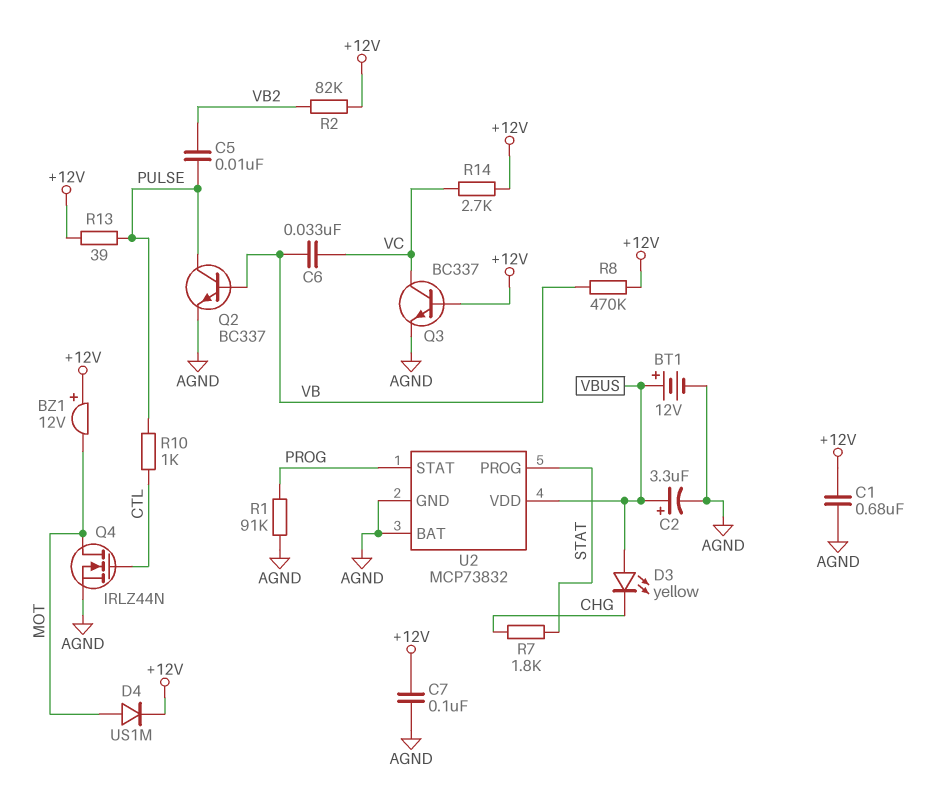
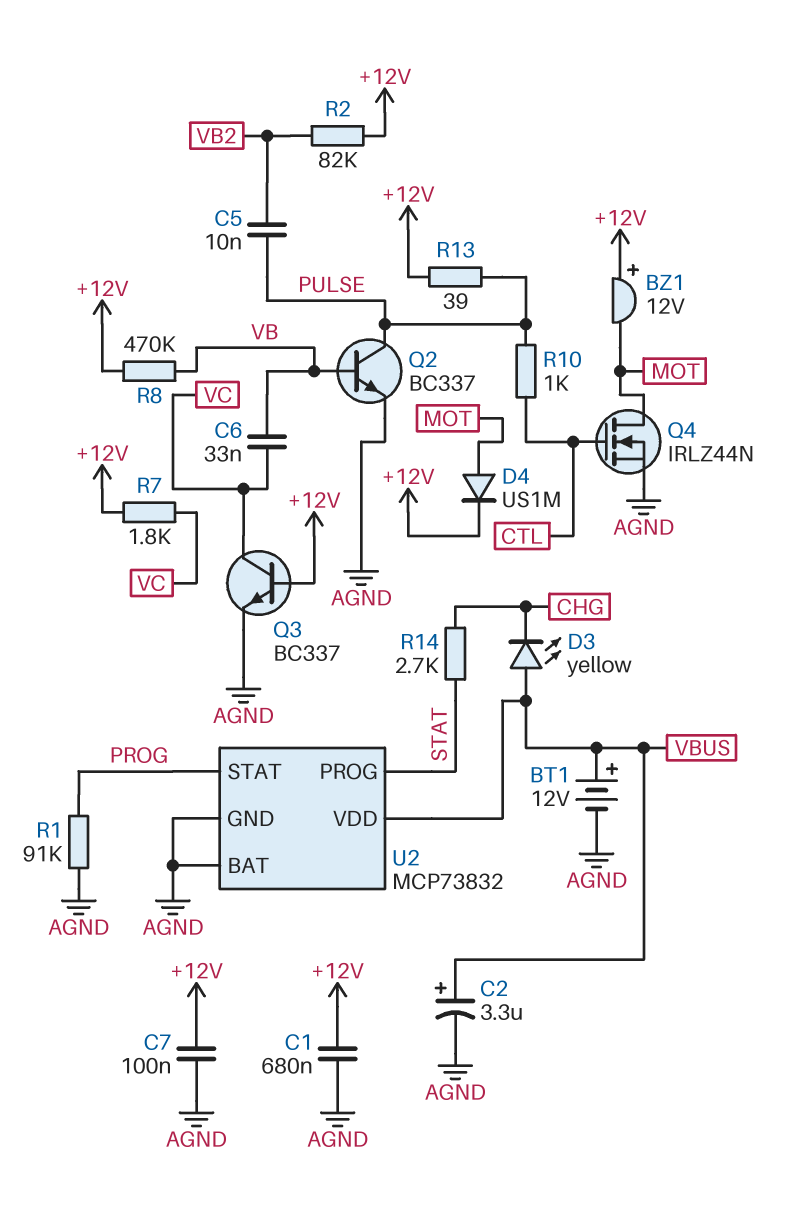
R7: 1.8k (CHG, STAT) -> 1.8k (+12V, VC)
R14: 2.7k (+12V, VC) -> 2.7k (CHG, STAT)

